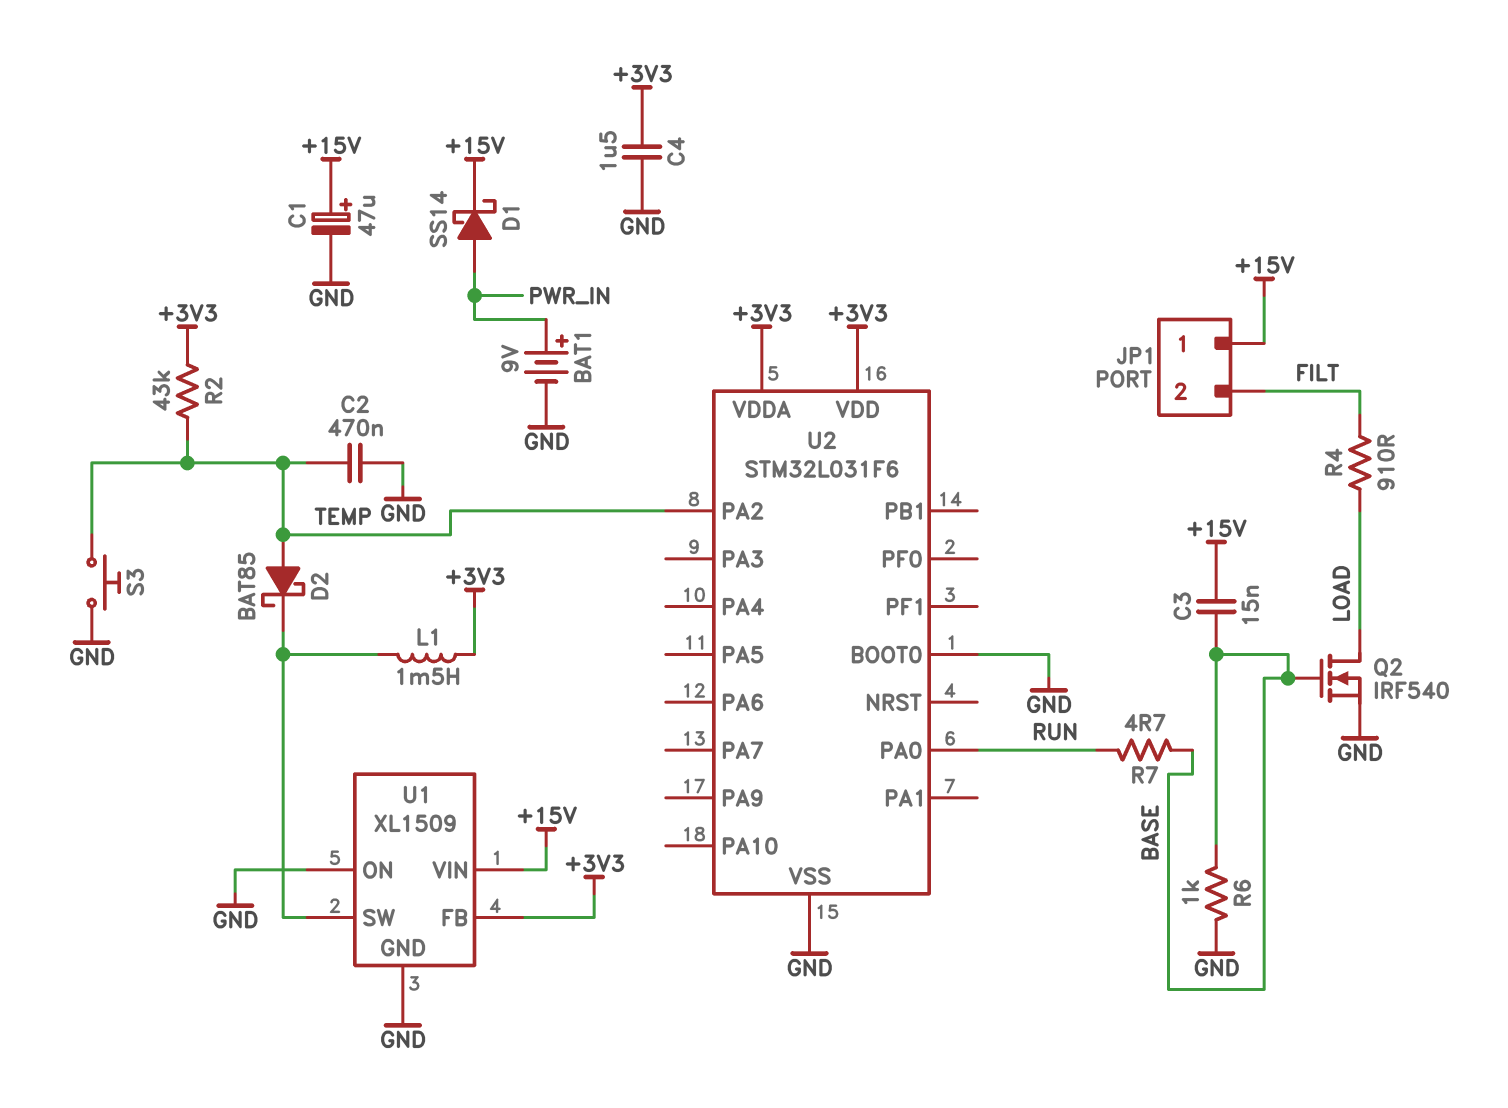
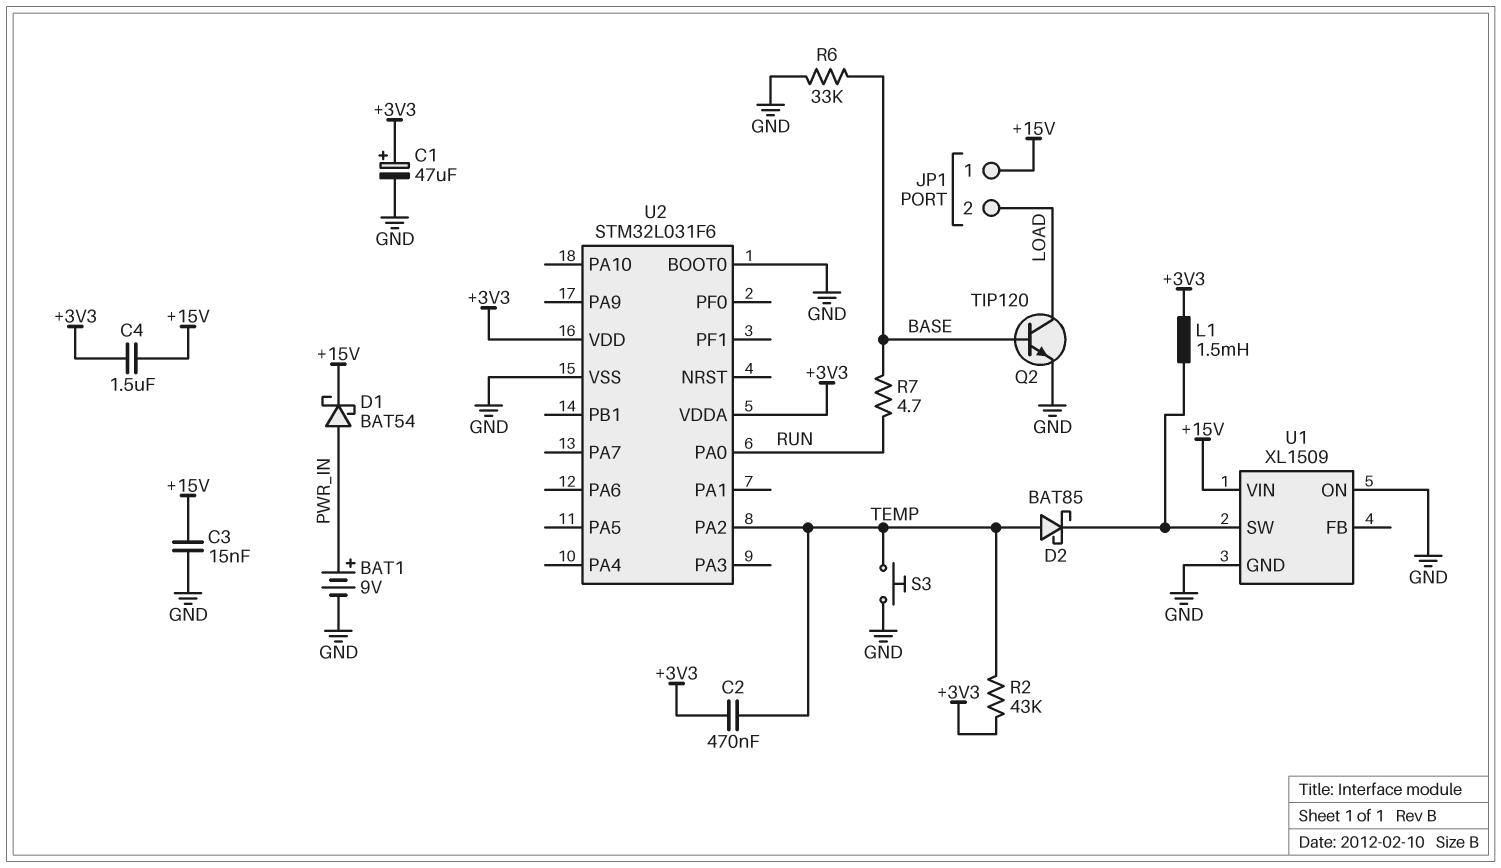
C1: 47uF (plus +15V, minus GND) -> 47uF (plus +3V3, minus GND)
C2: 470nF (GND, TEMP) -> 470nF (+3V3, TEMP)
C3: 15nF (+15V, BASE) -> 15nF (+15V, GND)
C4: 1.5uF (+3V3, GND) -> 1.5uF (+3V3, +15V)
D1: schottky SS14 (A PWR_IN, K +15V) -> schottky BAT54 (A PWR_IN, K +15V)
JP1 pin 2: FILT -> LOAD
Q2: NMOS IRF540 (G BASE, D LOAD, S GND) -> NPN TIP120 (B BASE, C LOAD, E GND)
R4: 910 (FILT, LOAD) -> none
R6: 1k (BASE, GND) -> 33k (BASE, GND)
U1 pin FB: +3V3 -> none

